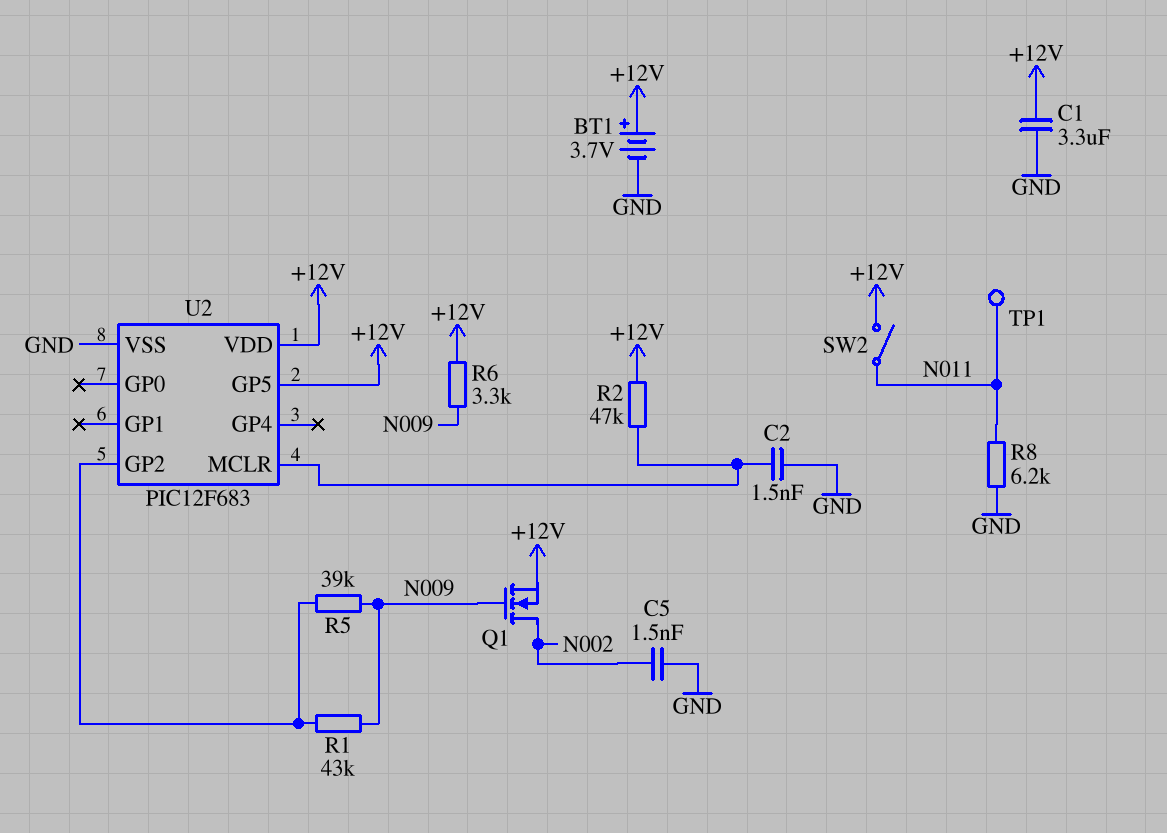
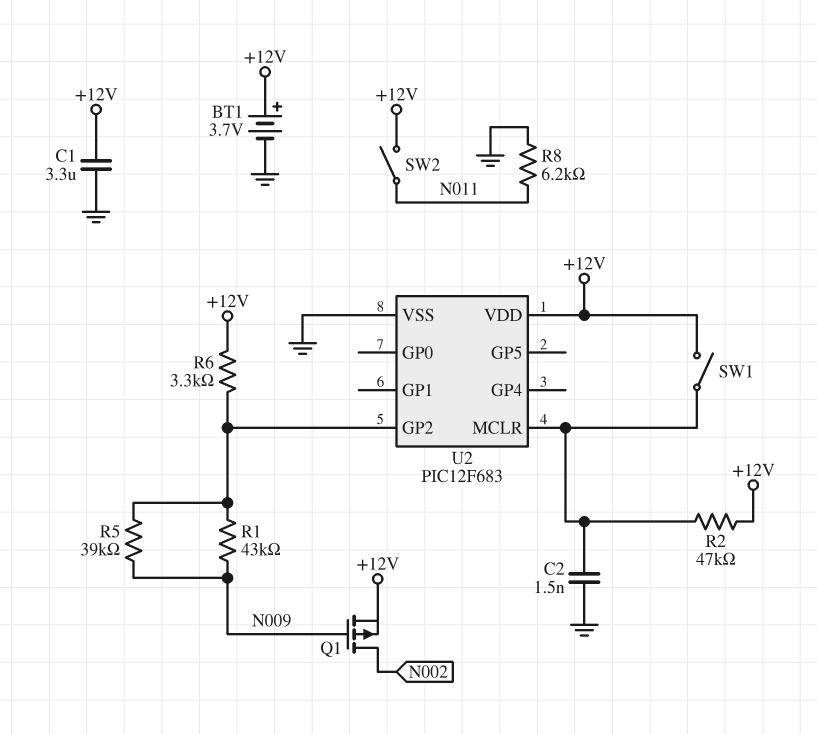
C5: 1.5nF (GND, N002) -> none
Q1: NMOS (G N009, D N002, S +12V) -> PMOS (G N009, D N002, S +12V)
R6: 3.3k (+12V, N009) -> 3.3k (+12V, U2/GP2)
SW1: none -> switch (+12V, U2/MCLR)
TP1: test point (N011) -> none
U2 pin GP5: +12V -> none

